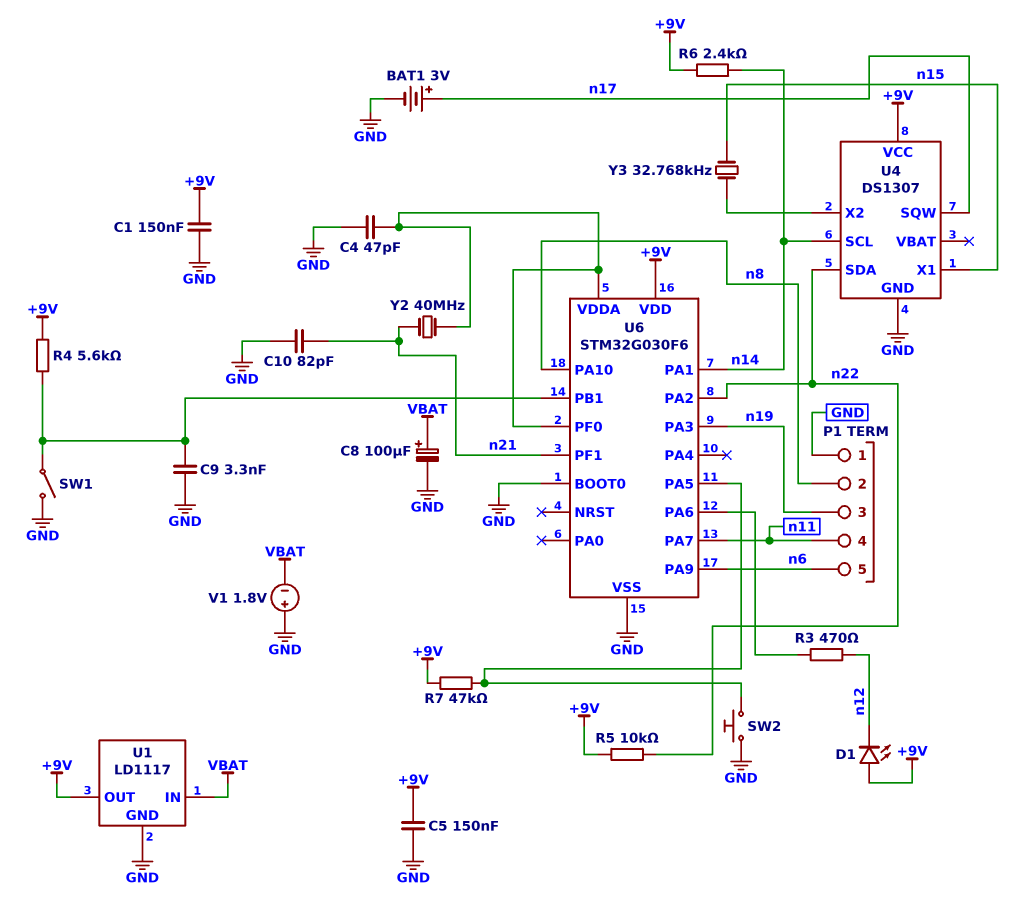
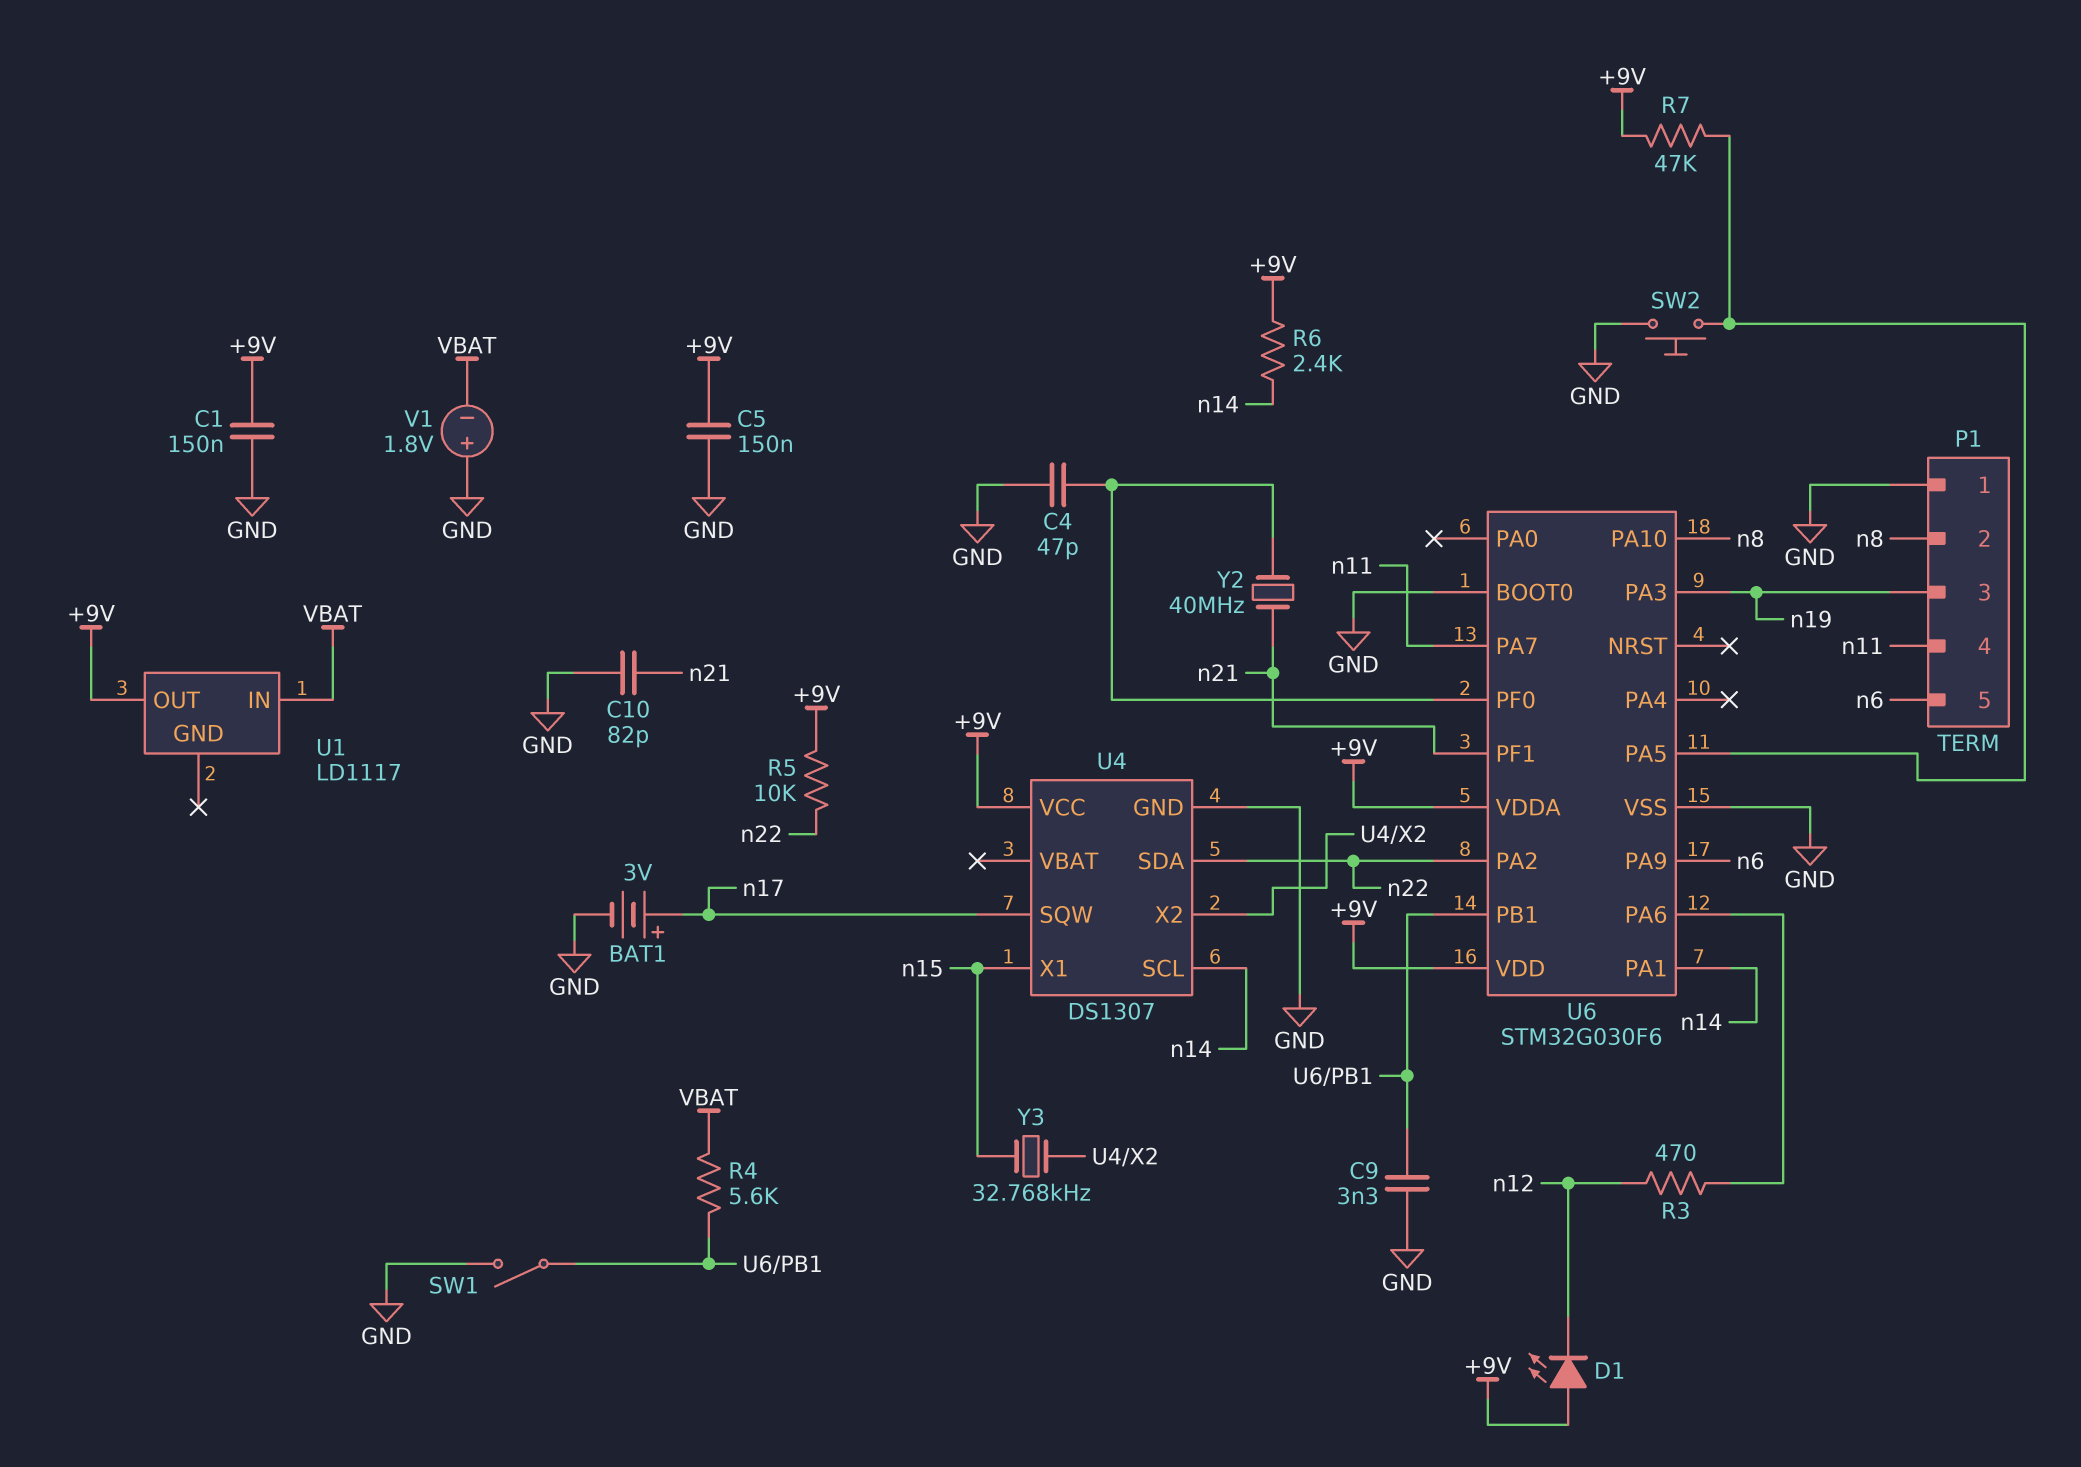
C8: 100uF (plus VBAT, minus GND) -> none
R4: 5.6k (+9V, U6/PB1) -> 5.6k (U6/PB1, VBAT)
U1 pin GND: GND -> none
U6 pin VDDA: U6/PF0 -> +9V

